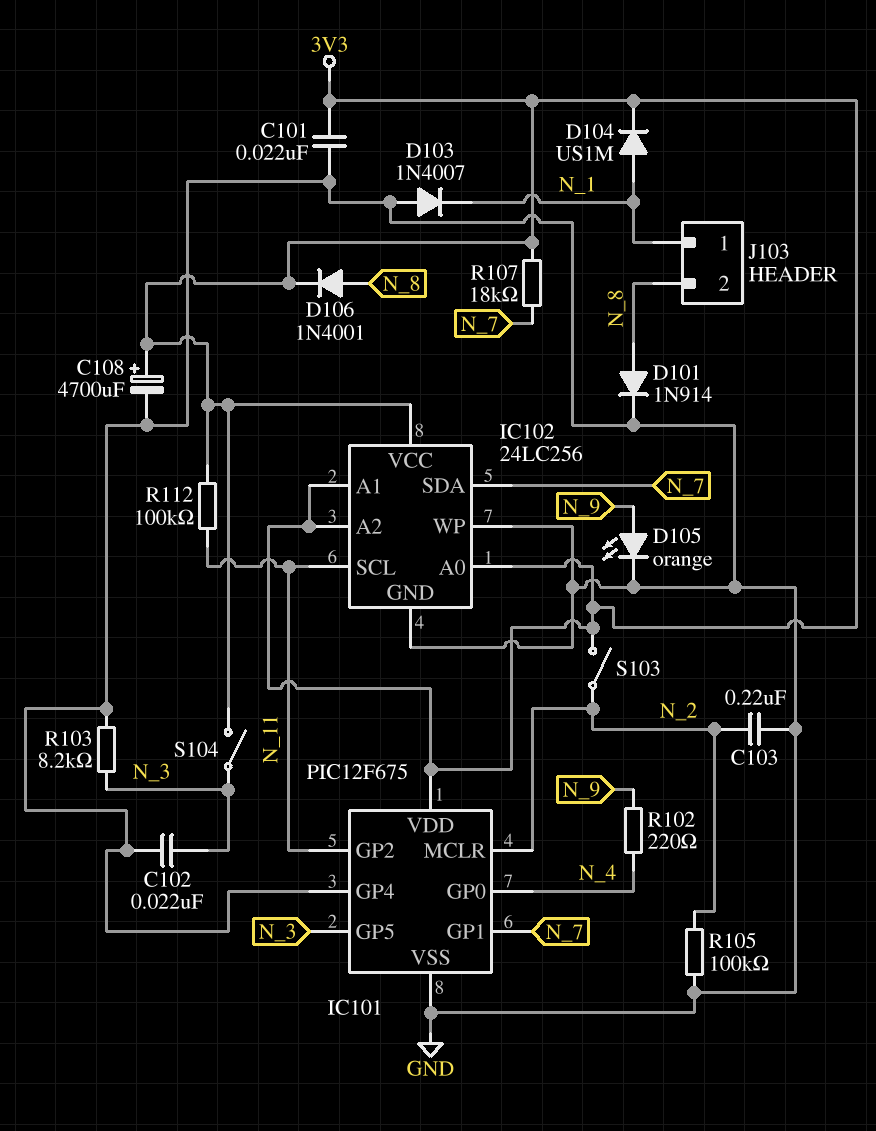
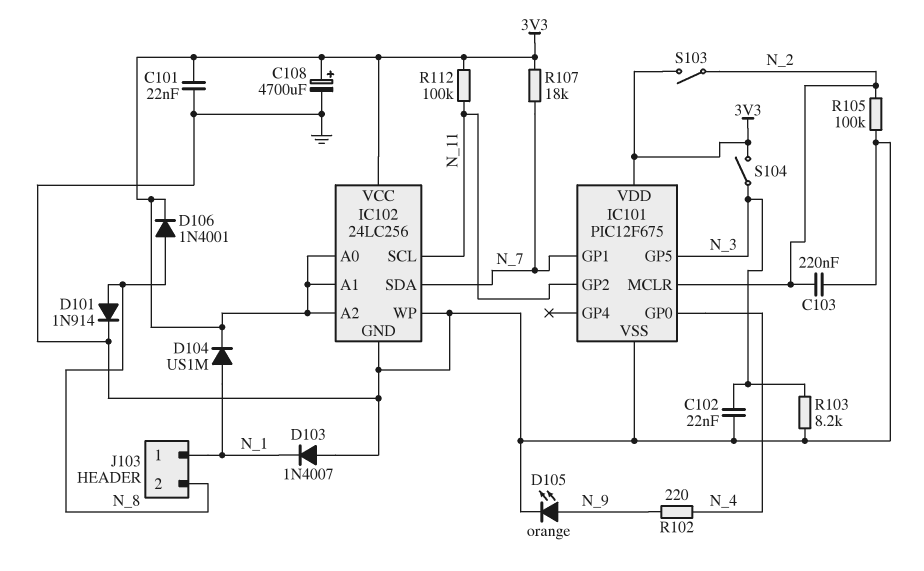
IC101 pin GP4: GND -> none

